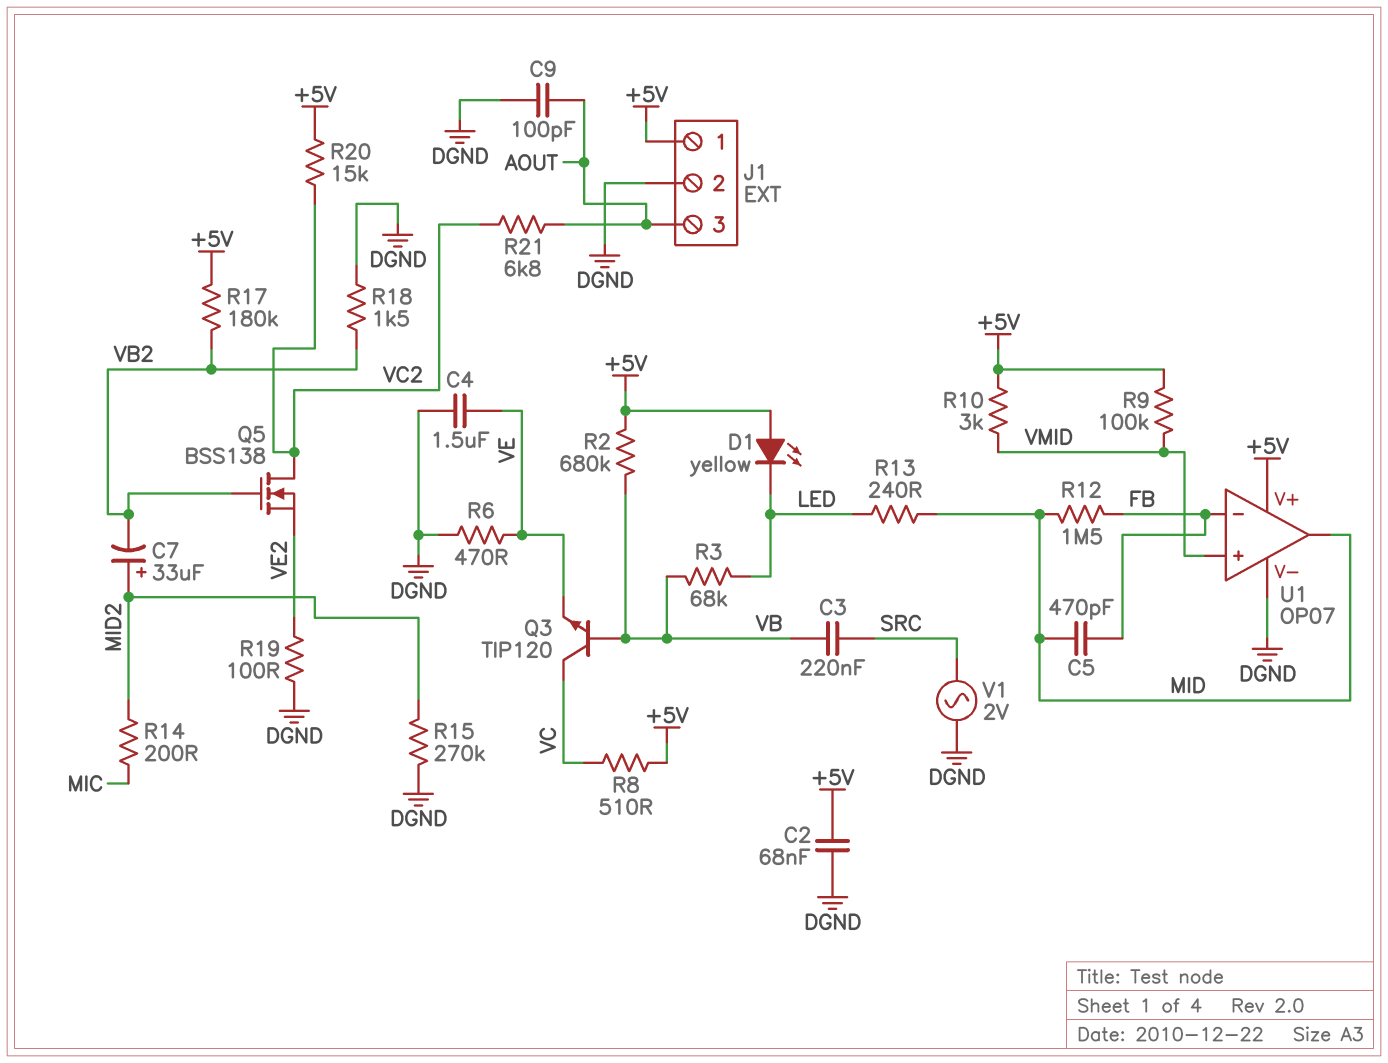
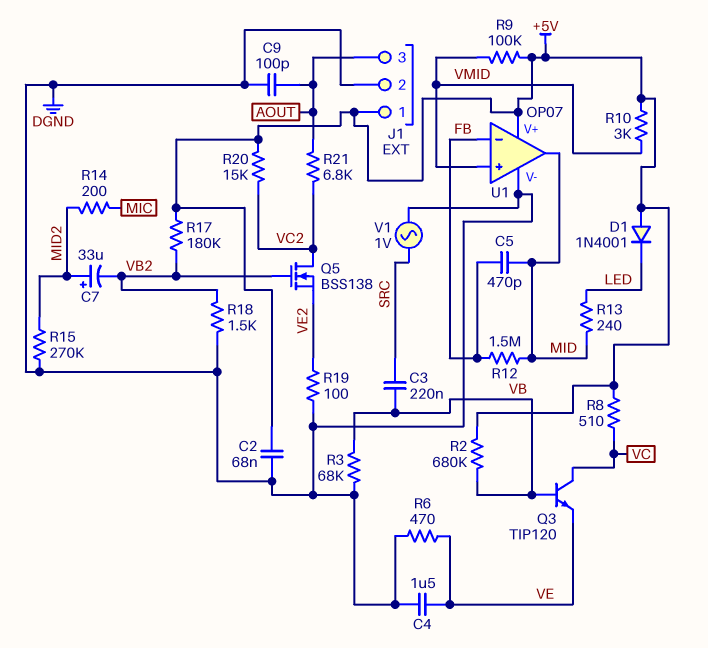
D1: LED yellow (A +5V, K LED) -> diode 1N4001 (A +5V, K LED)
R3: 68k (LED, VB) -> 68k (DGND, VB)
V1: AC 2V (DGND, SRC) -> AC 1V (DGND, SRC)

